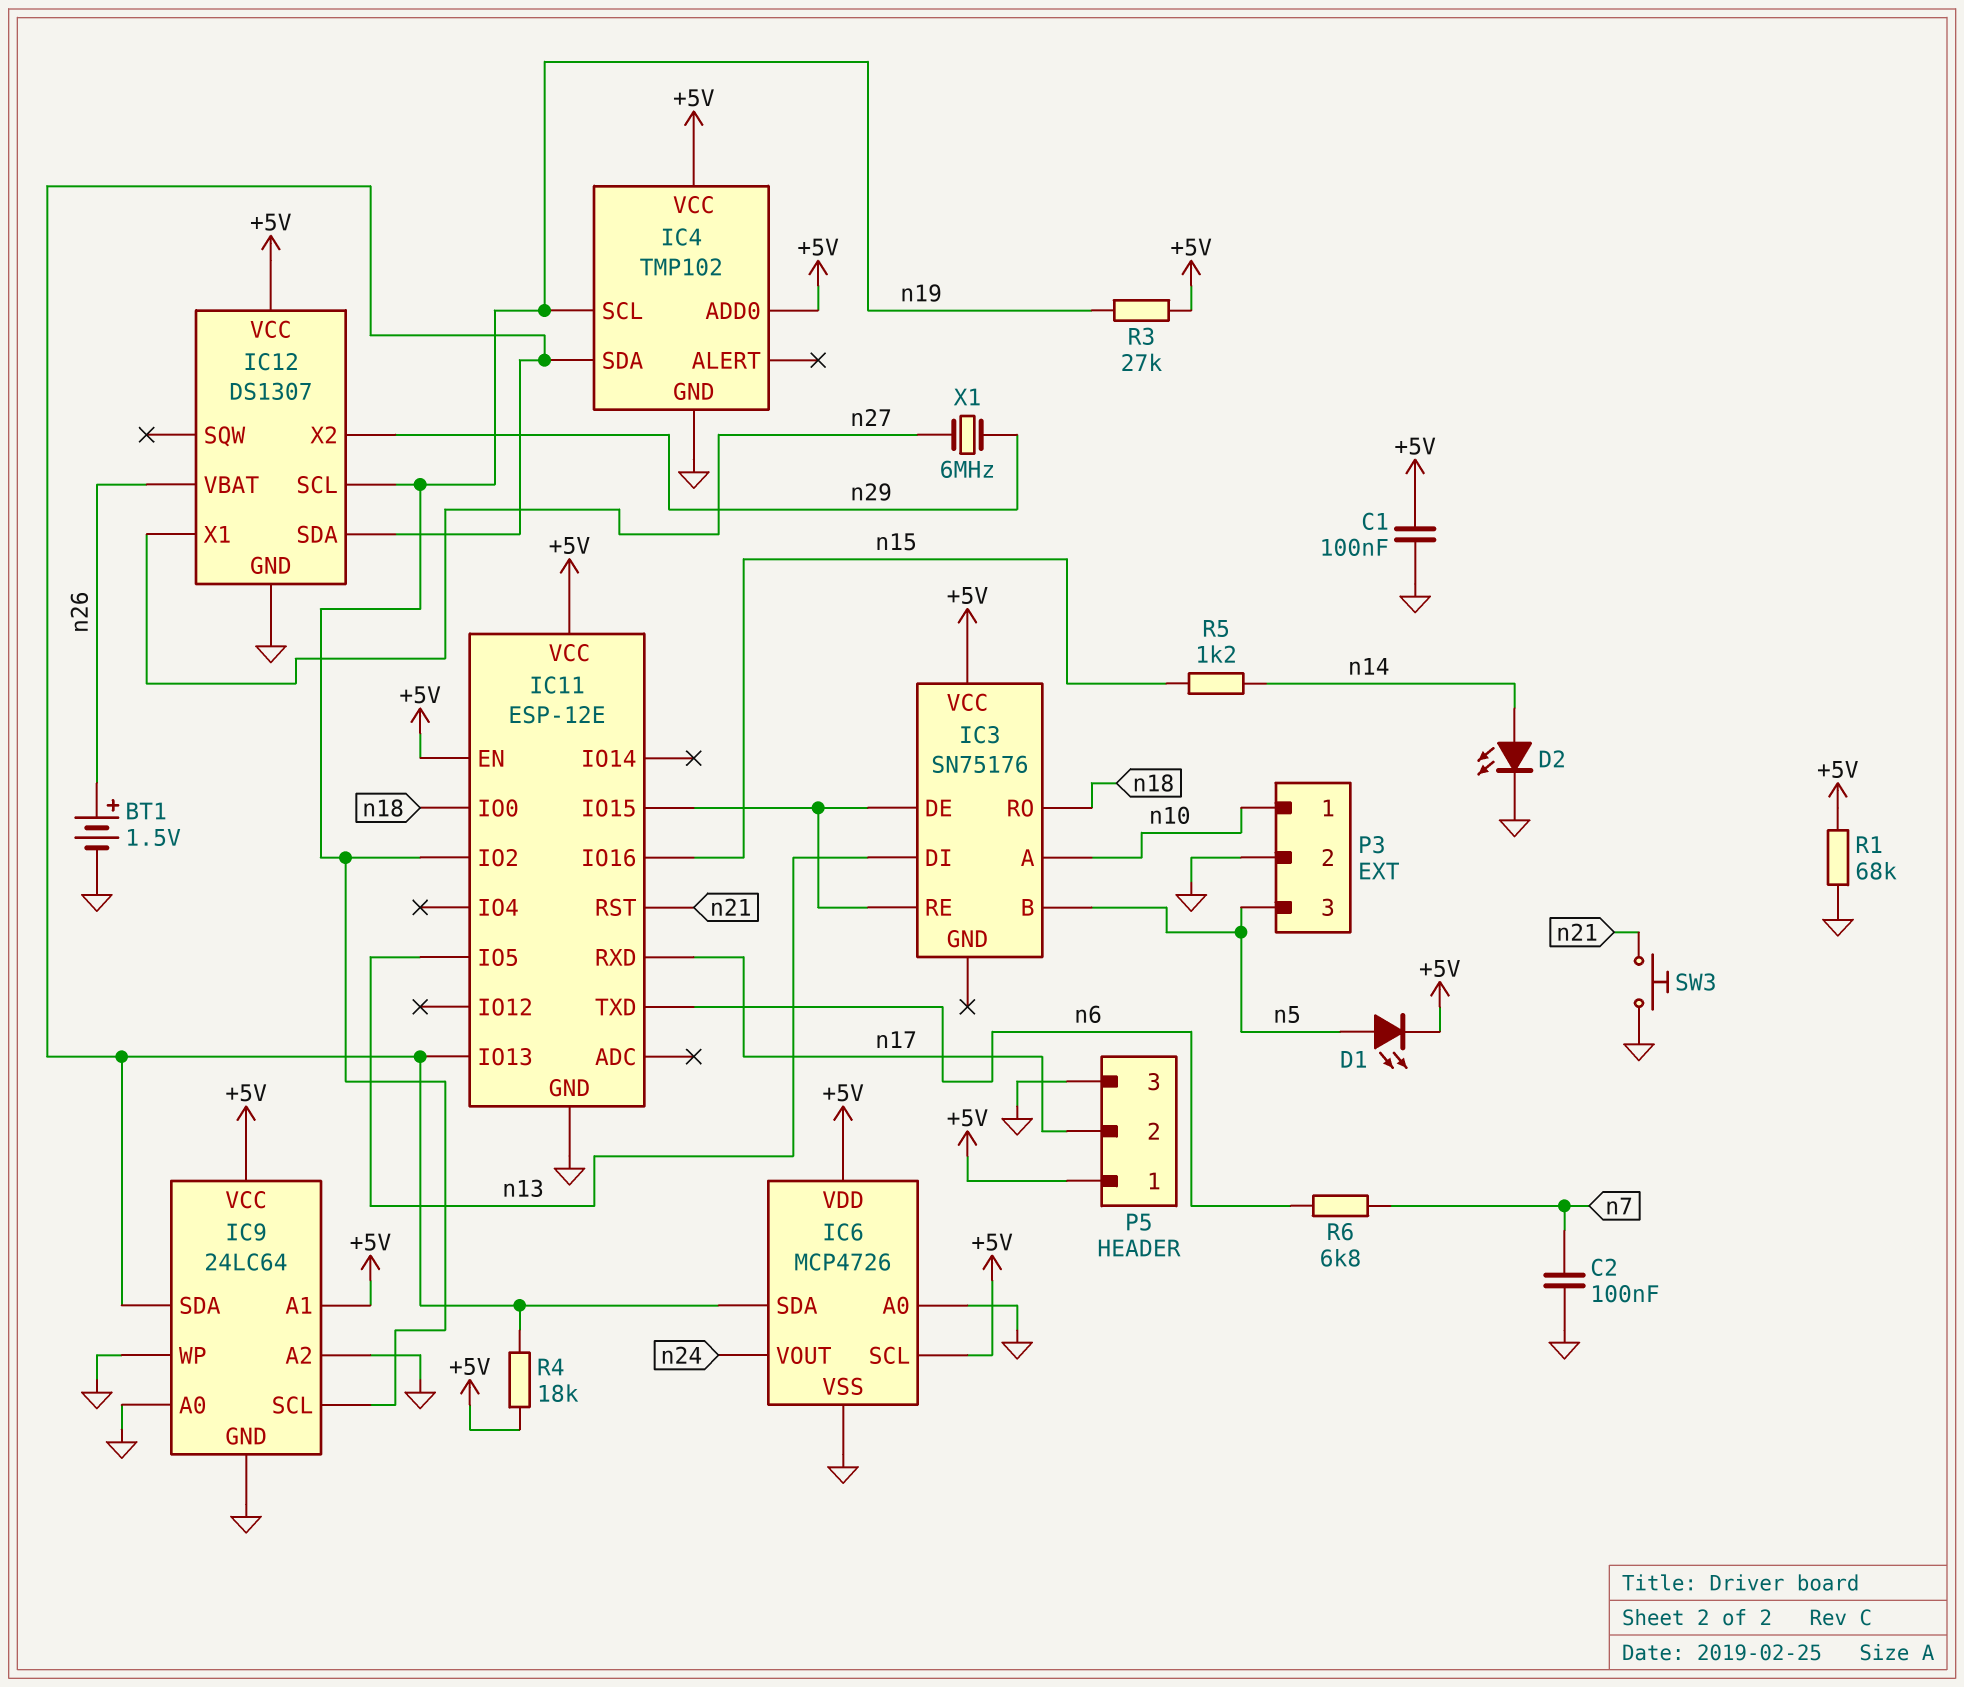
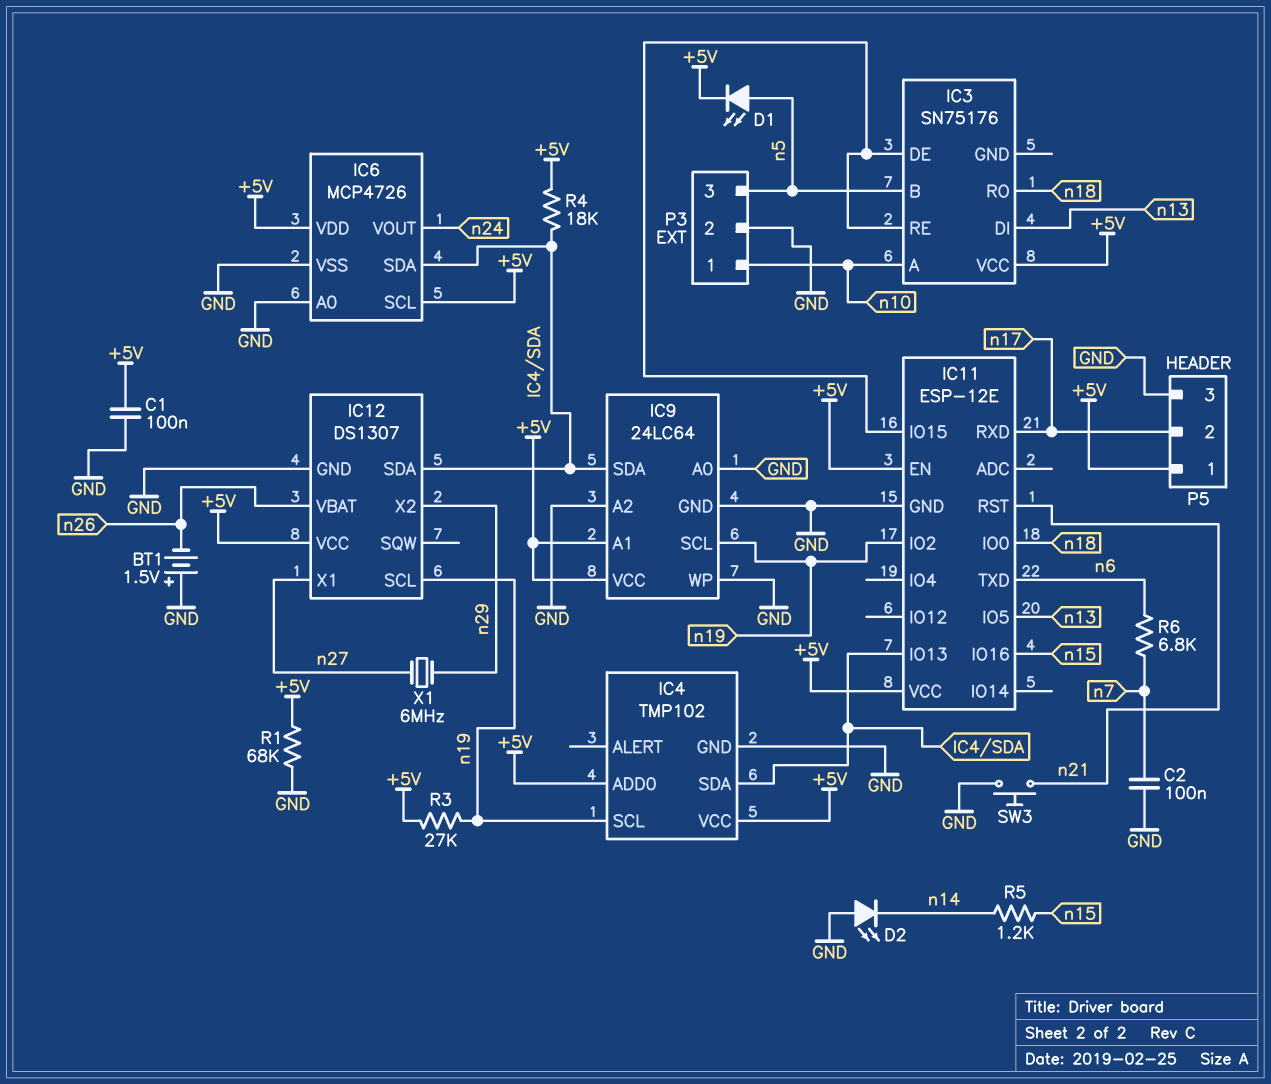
BT1: 1.5V (plus n26, minus GND) -> 1.5V (plus GND, minus n26)
D2: LED (A n14, K GND) -> LED (A GND, K n14)

